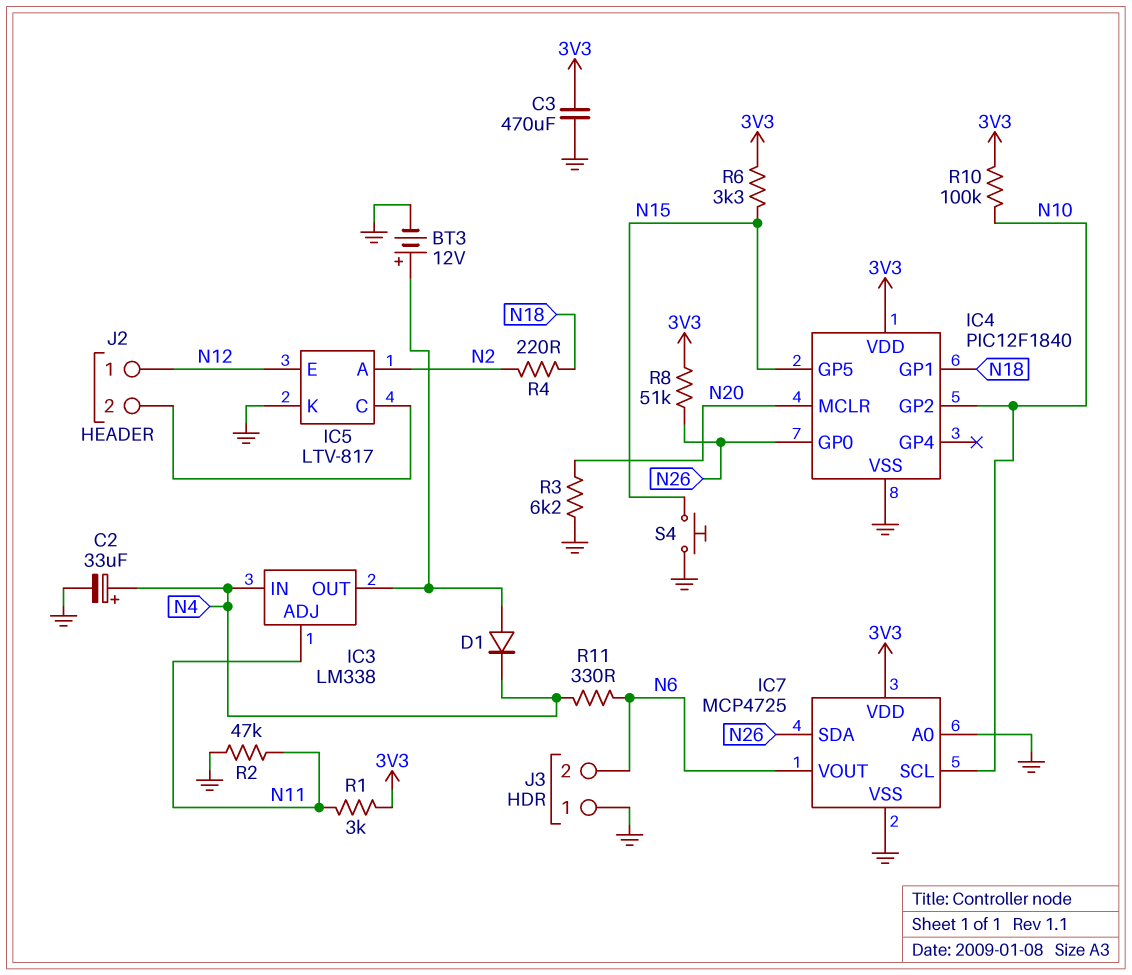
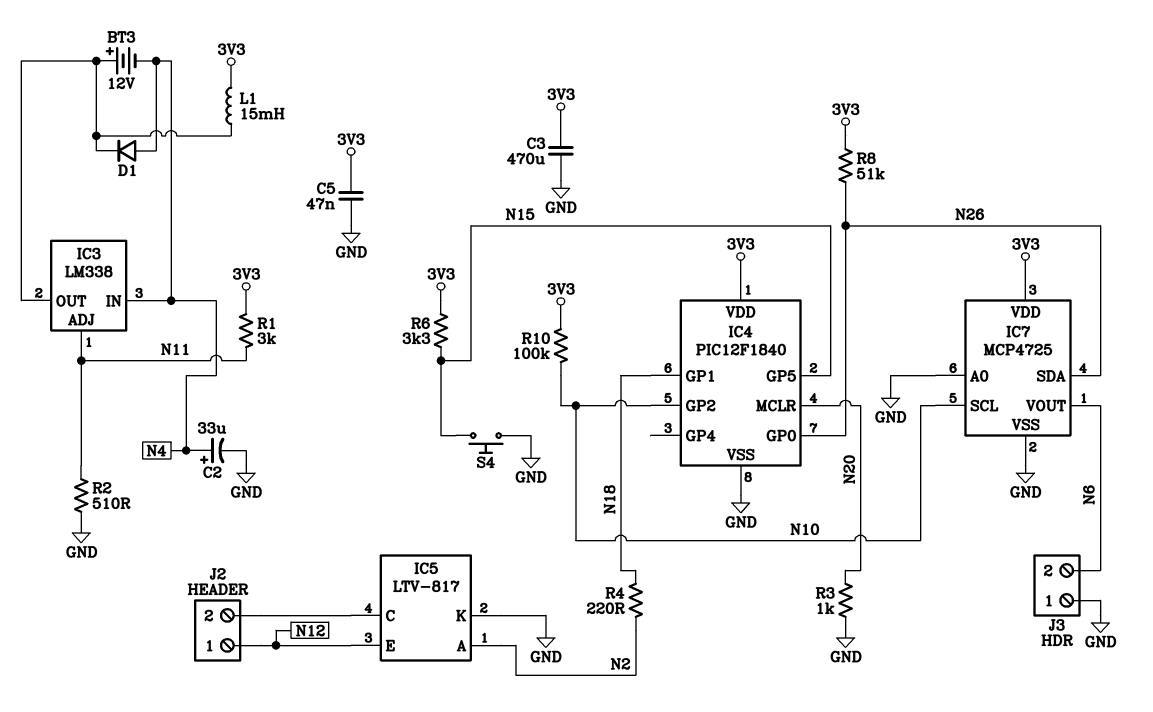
BT3: 12V (plus IC3/OUT, minus GND) -> 12V (plus IC3/OUT, minus N4)
C5: none -> 47nF (3V3, GND)
D1: diode (A IC3/OUT, K N4) -> diode (A N4, K IC3/OUT)
L1: none -> 15mH (3V3, IC3/OUT)
R2: 47k (GND, N11) -> 510 (GND, N11)
R3: 6.2k (GND, N20) -> 1k (GND, N20)
R11: 330 (N4, N6) -> none

